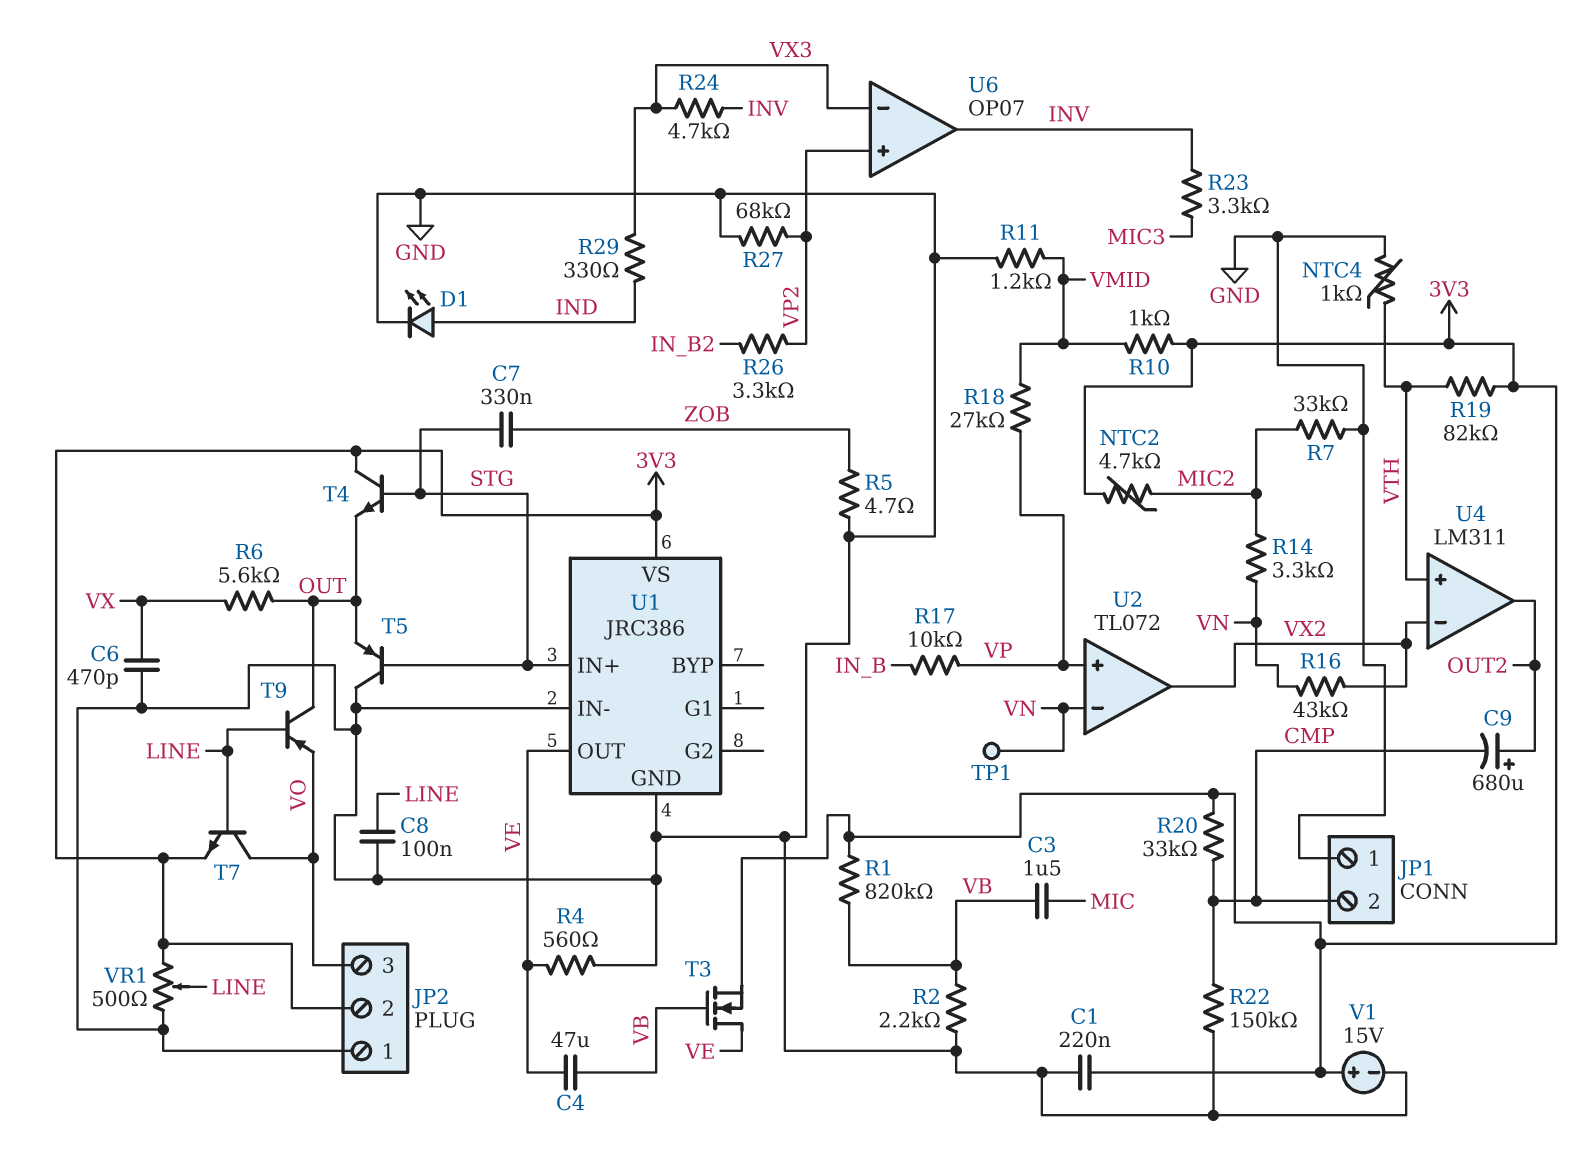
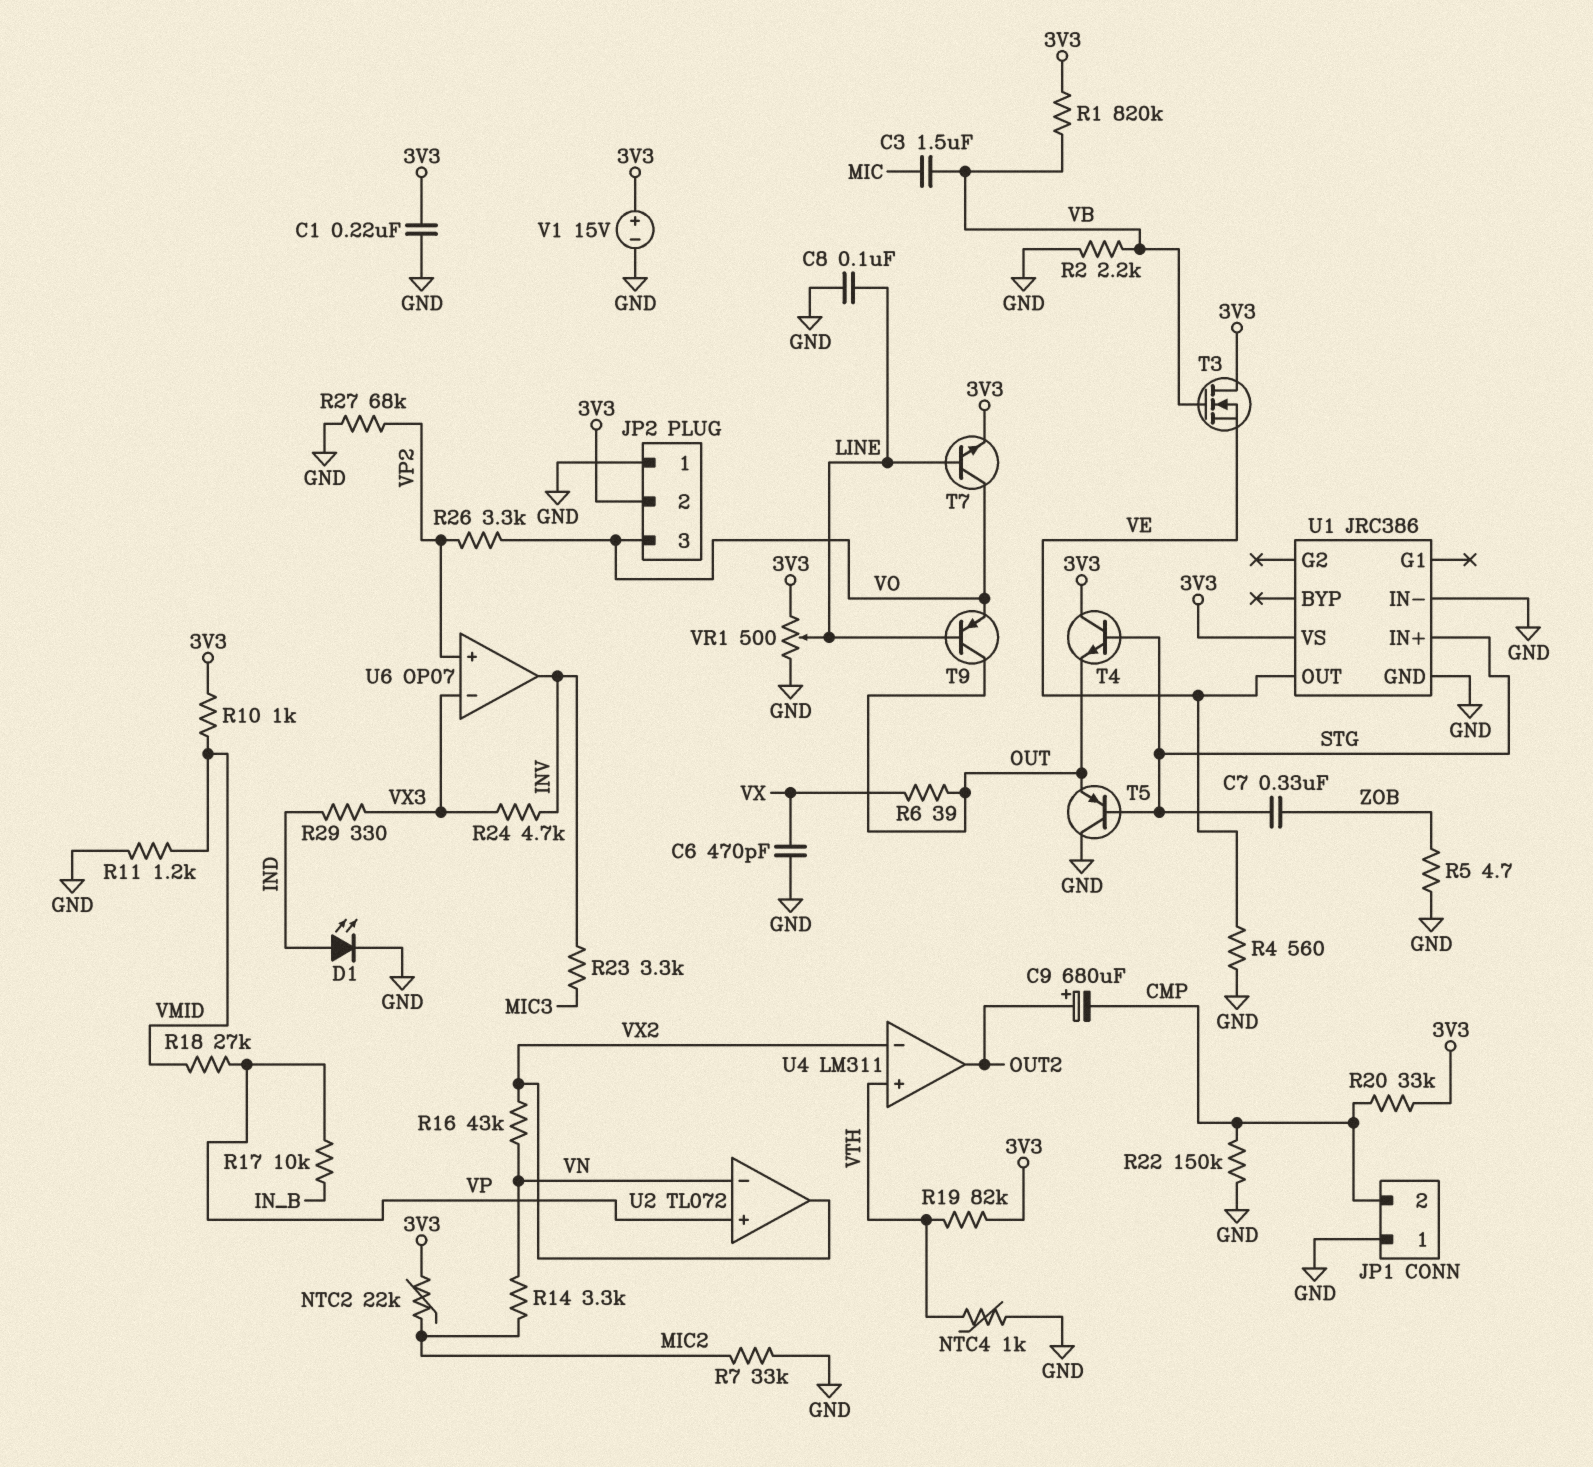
C4: 47uF (VB, VE) -> none
NTC2: 4.7k (3V3, MIC2) -> 22k (3V3, MIC2)
R6: 5.6k (OUT, VX) -> 39 (OUT, VX)
R26: 3.3k (IN_B2, VP2) -> 3.3k (VO, VP2)
T3: NMOS (G VB, D VE, S 3V3) -> NMOS (G VB, D 3V3, S VE)
TP1: test point (VN) -> none

